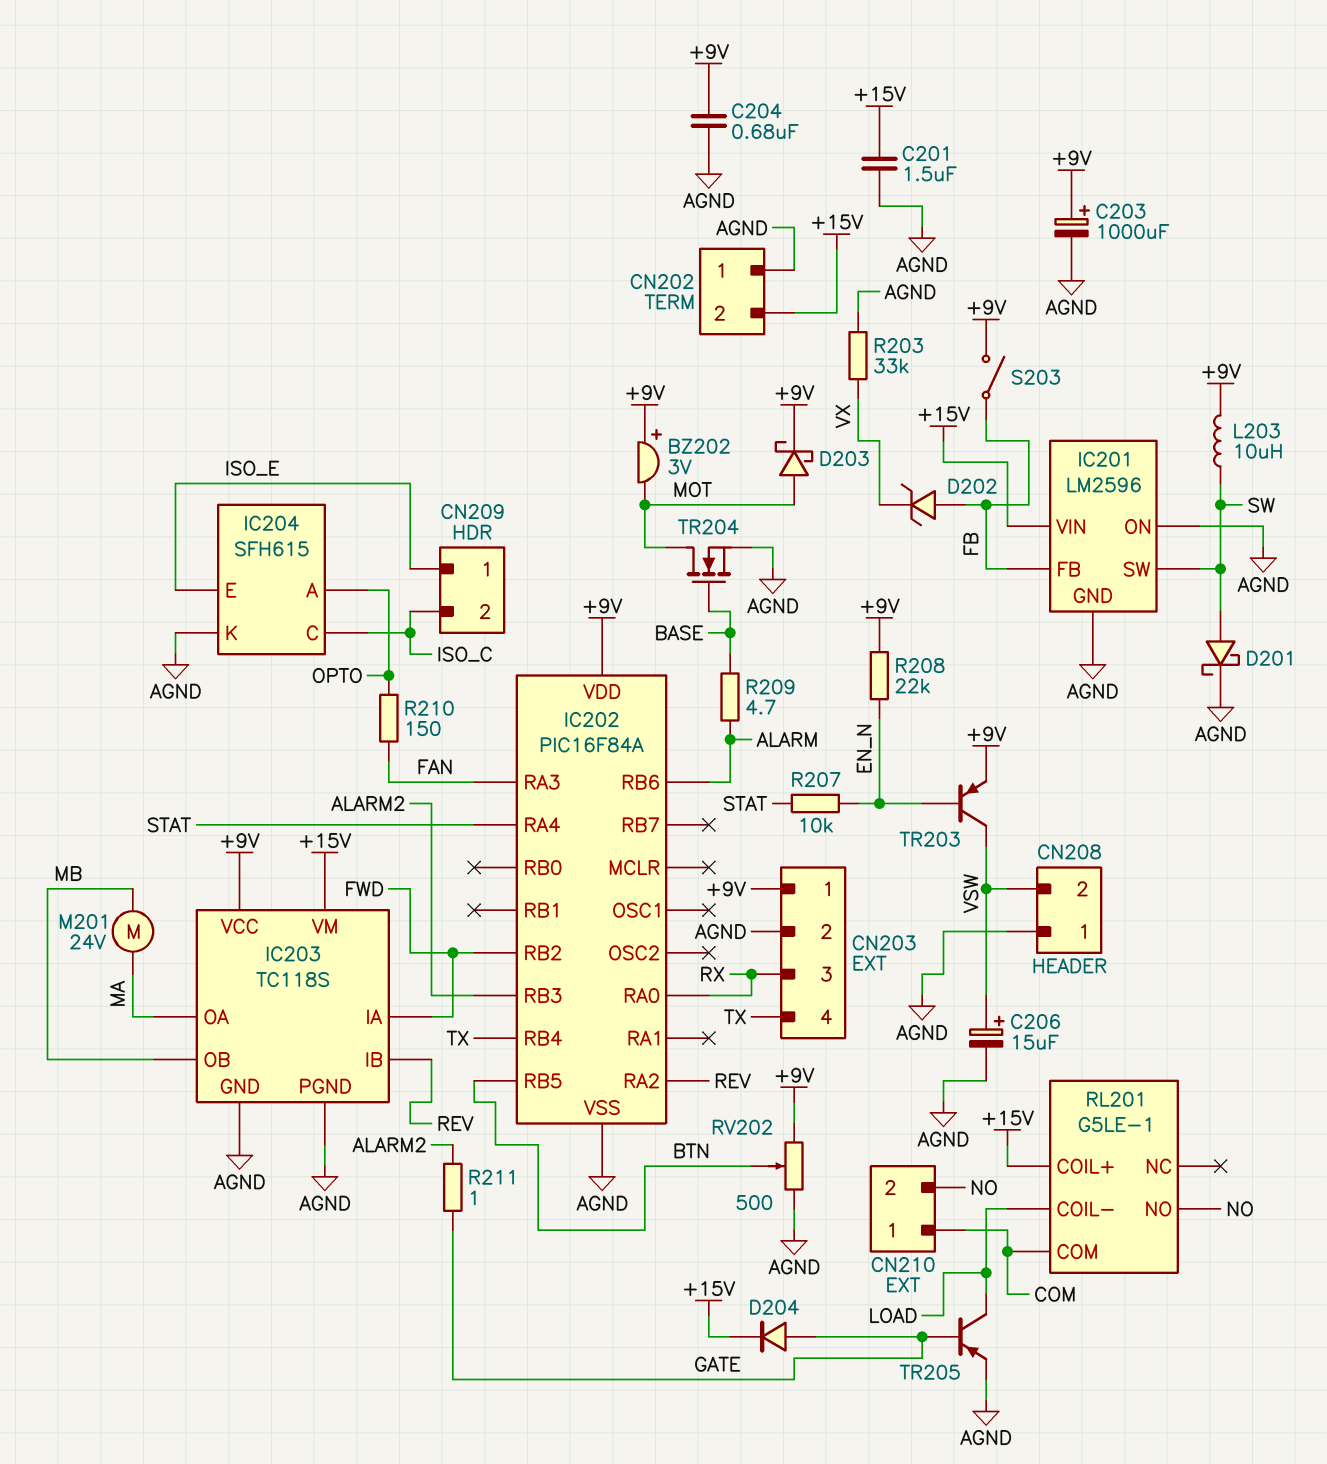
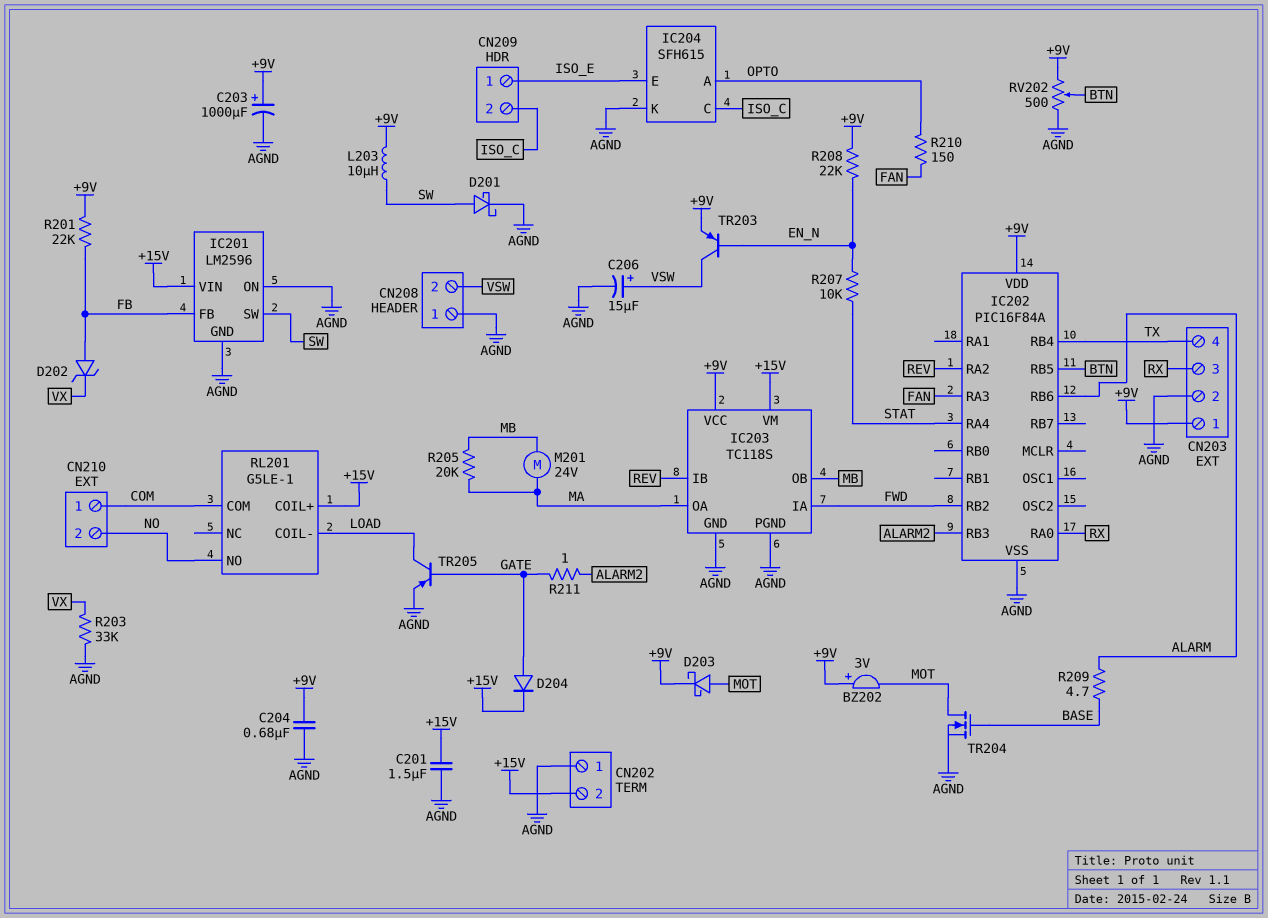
R201: none -> 22k (+9V, FB)
R205: none -> 20k (MA, MB)
S203: switch (+9V, FB) -> none

